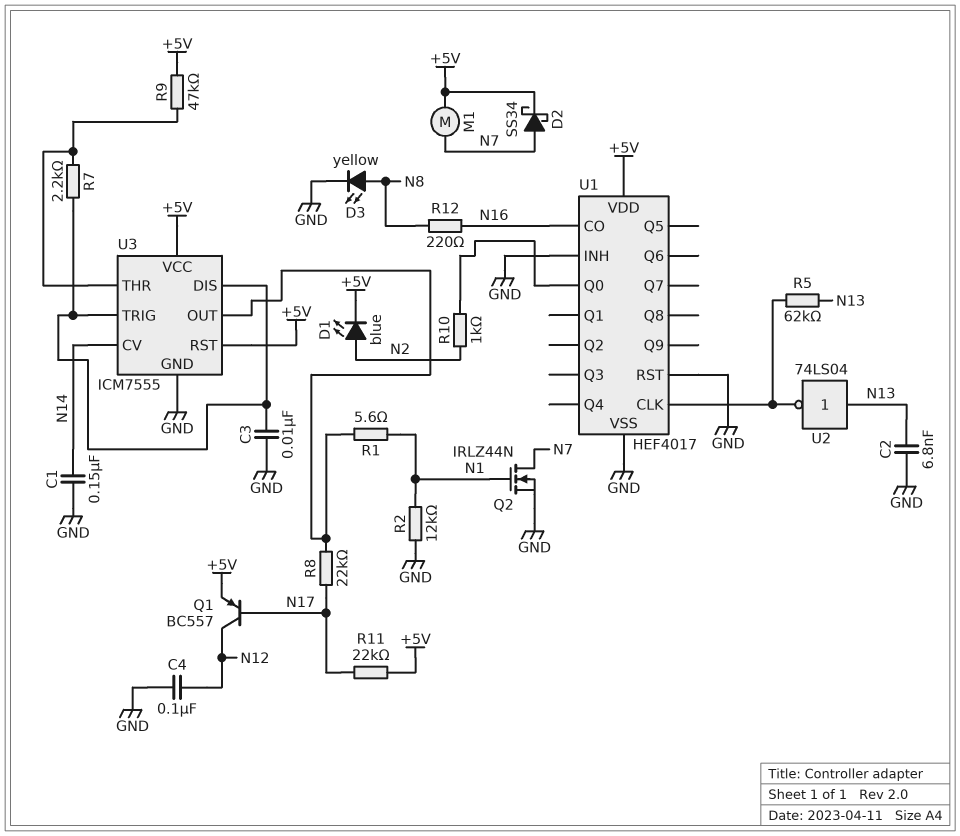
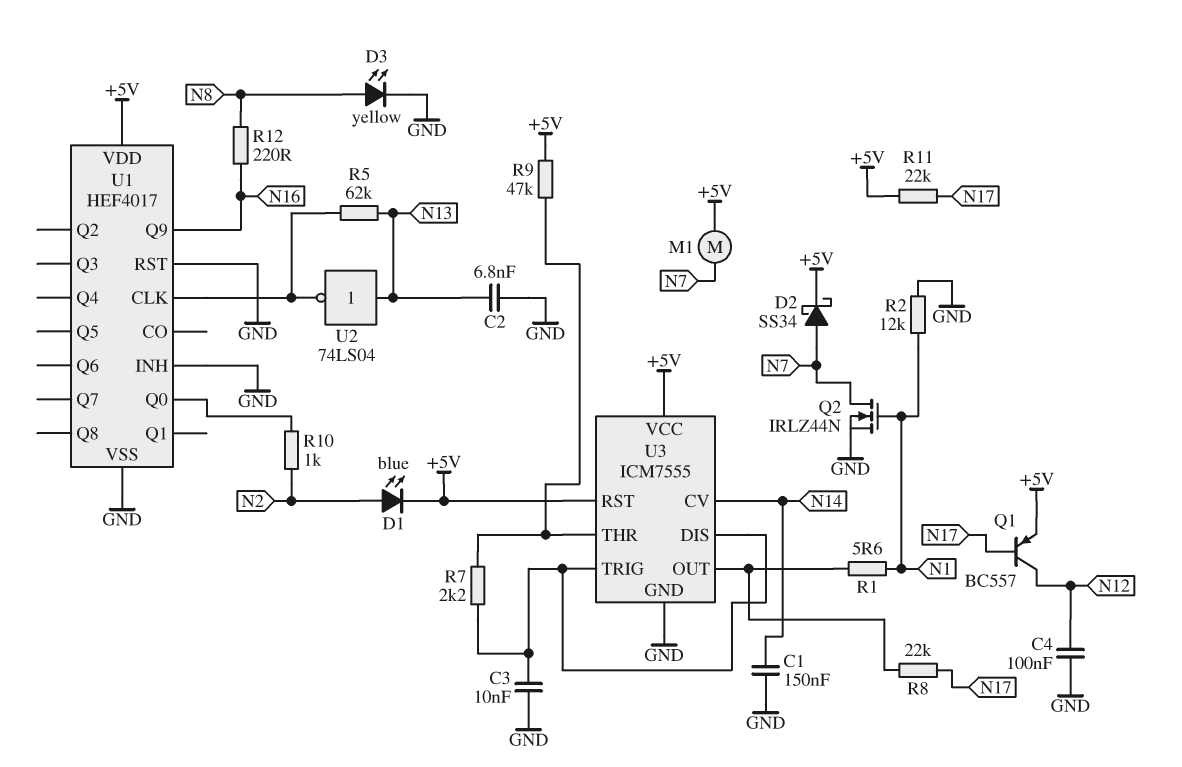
U1 pin CO: N16 -> none
U1 pin Q9: none -> N16

